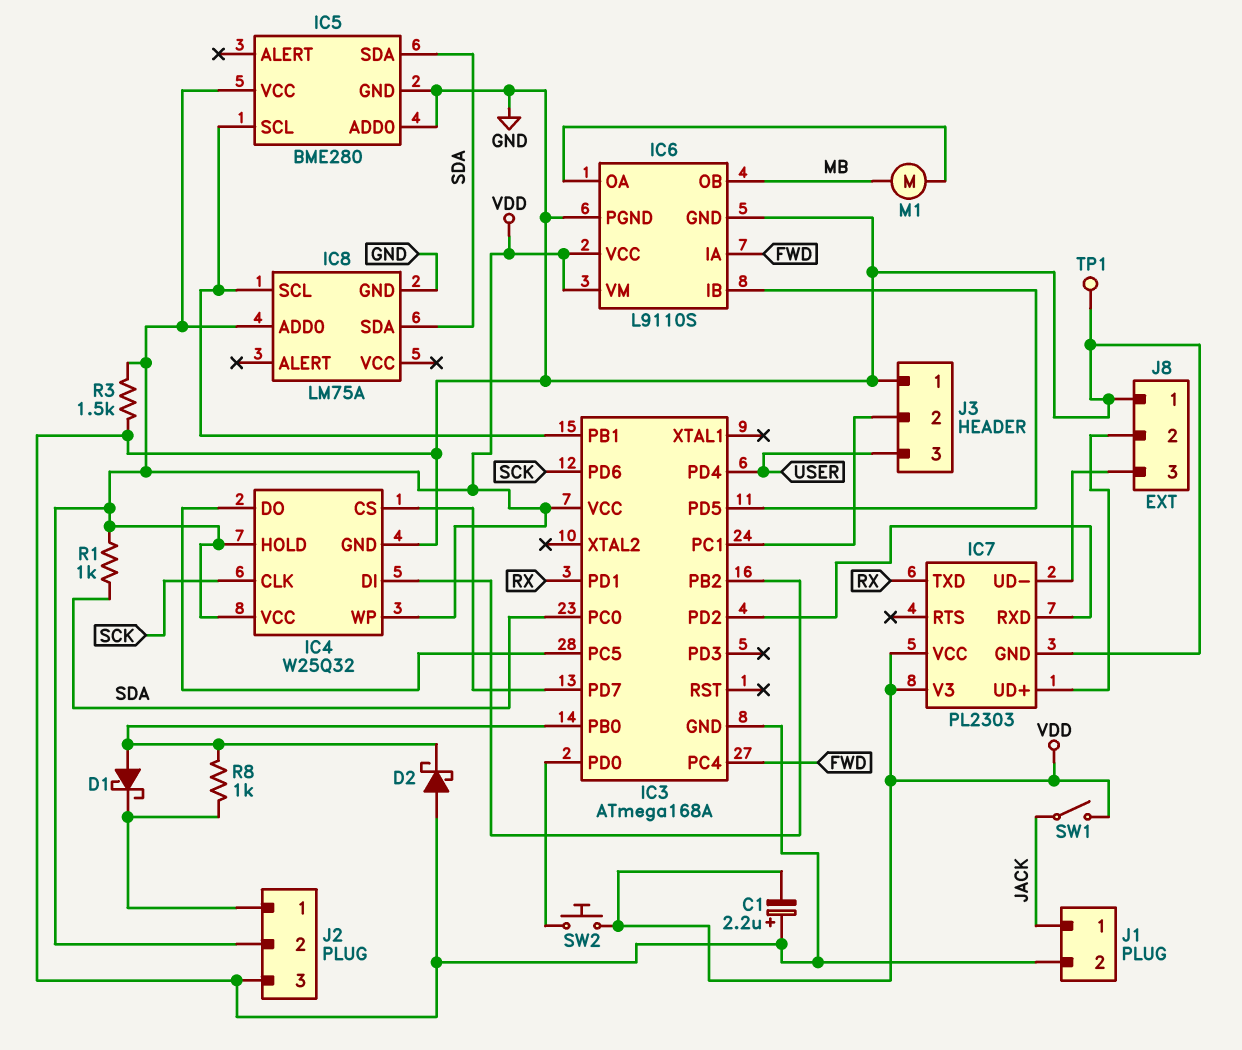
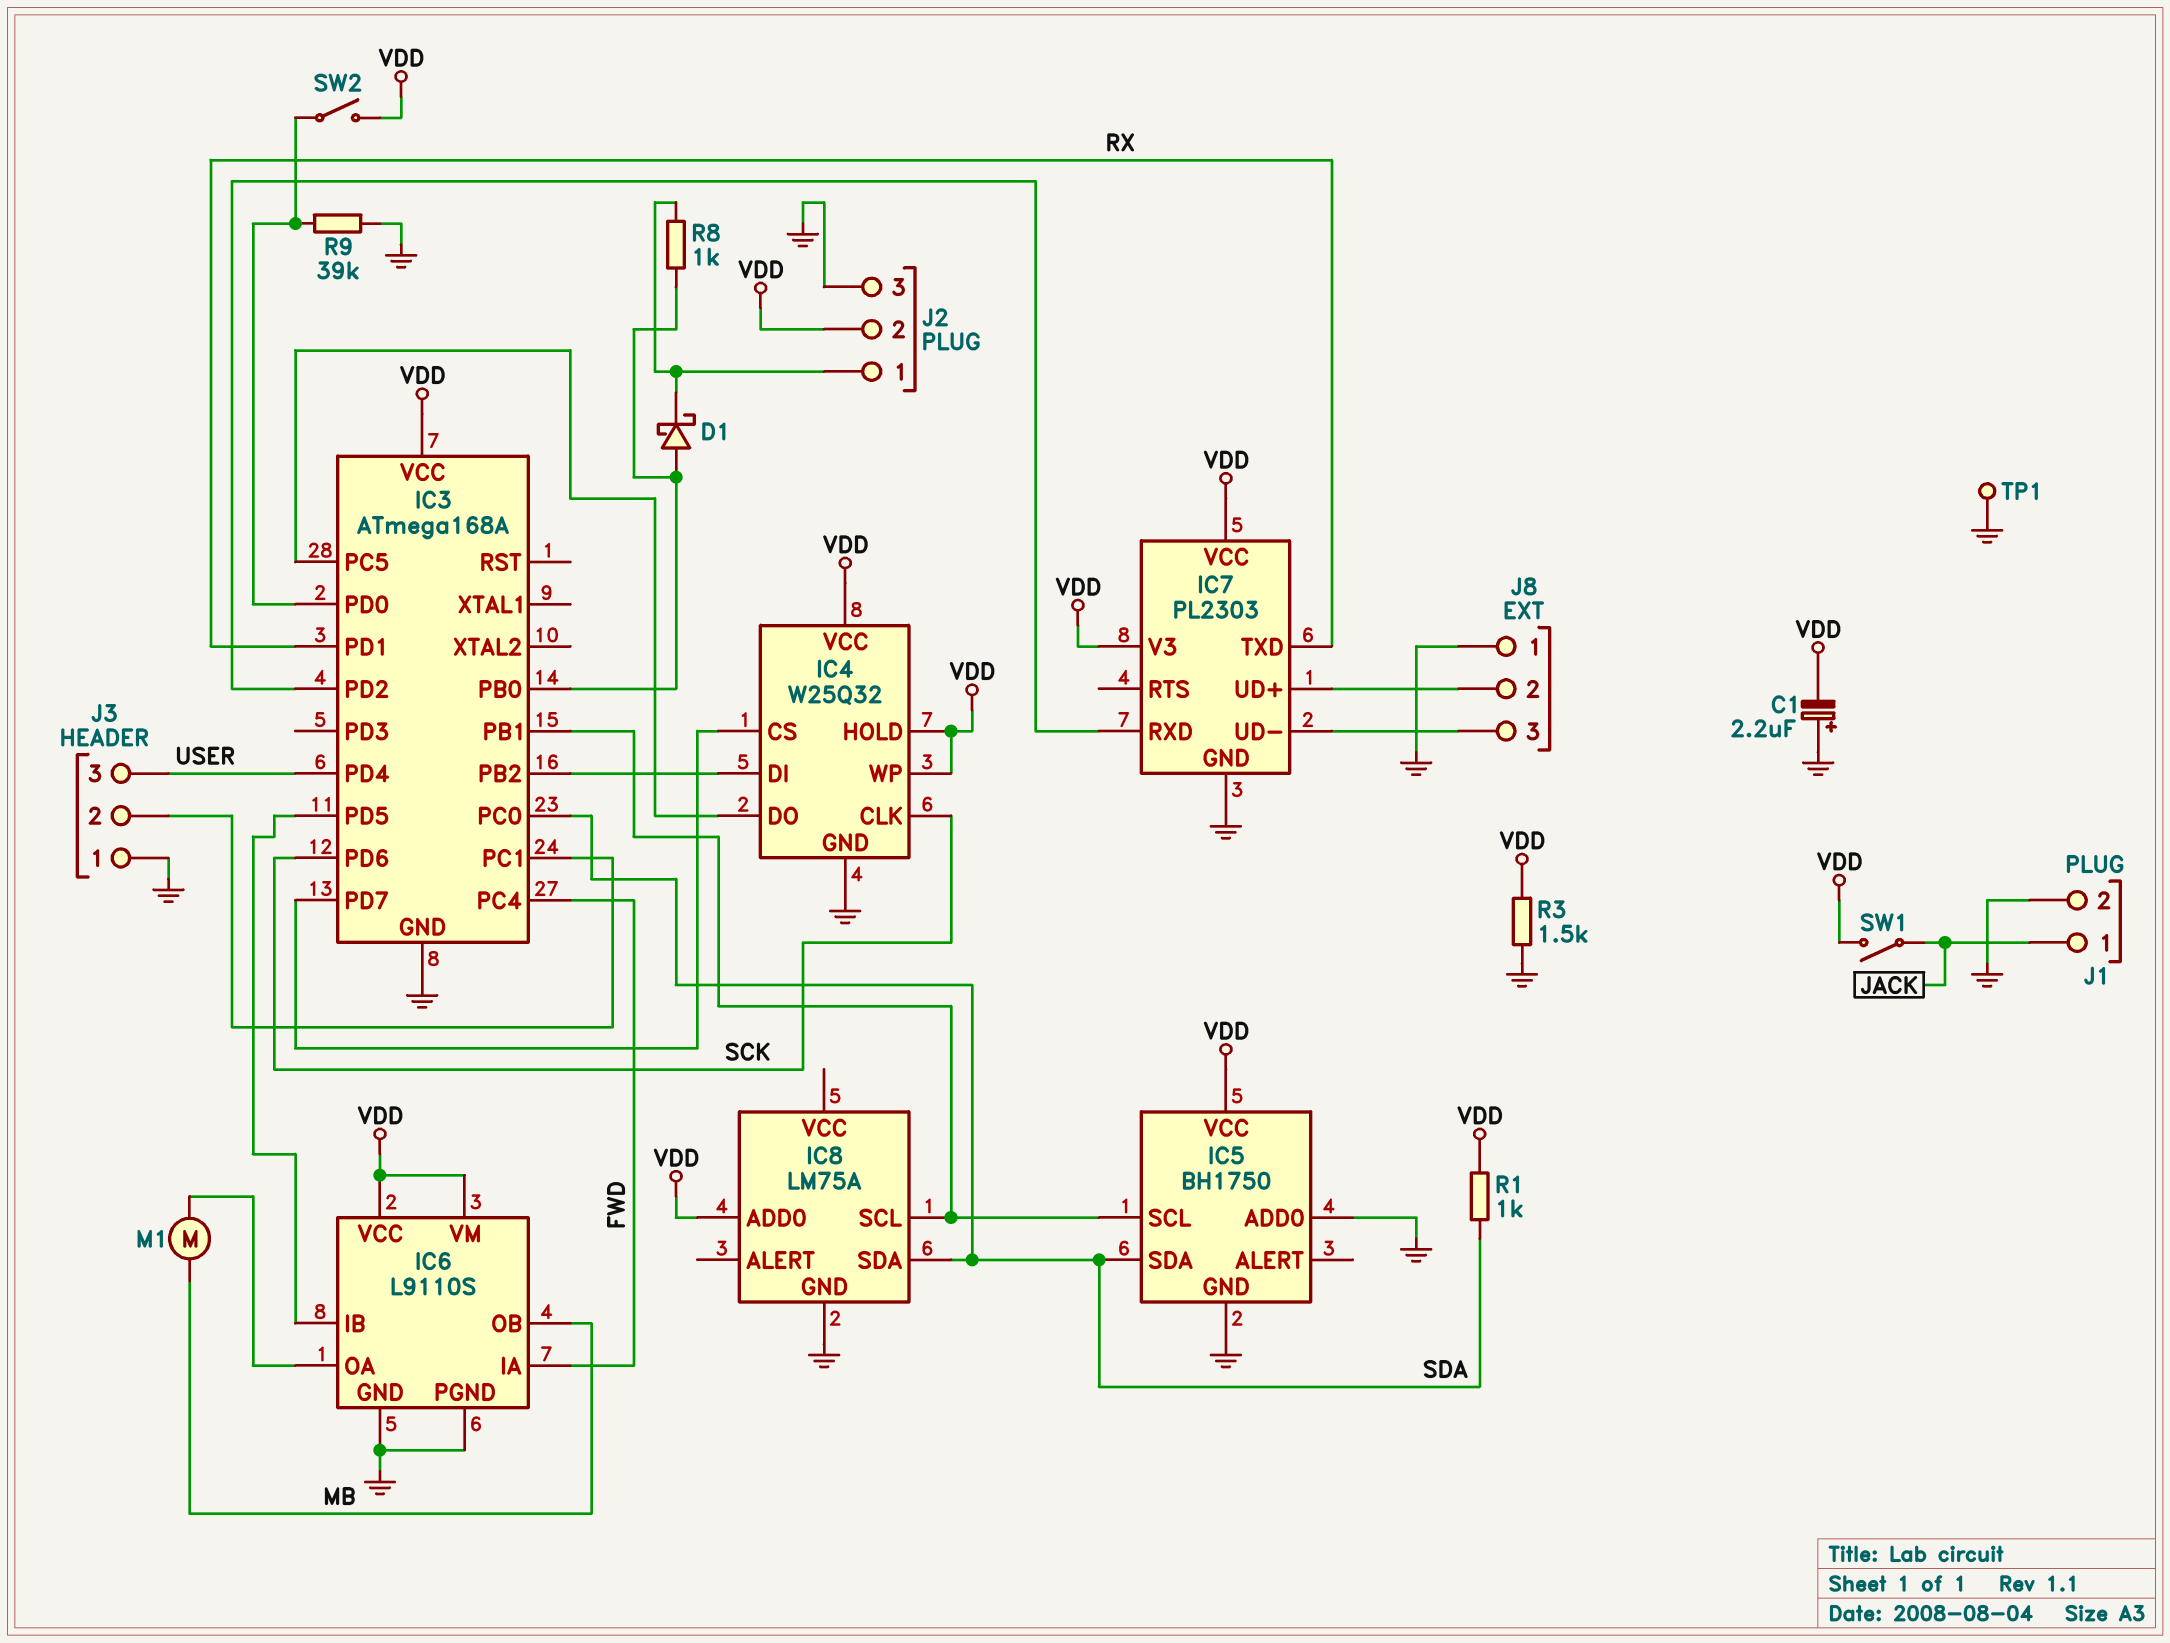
D2: schottky (A GND, K IC3/PB0) -> none
IC5: BME280 -> BH1750
R9: none -> 39k (GND, IC3/PD0)
SW2: button (IC3/PD0, VDD) -> switch (IC3/PD0, VDD)

